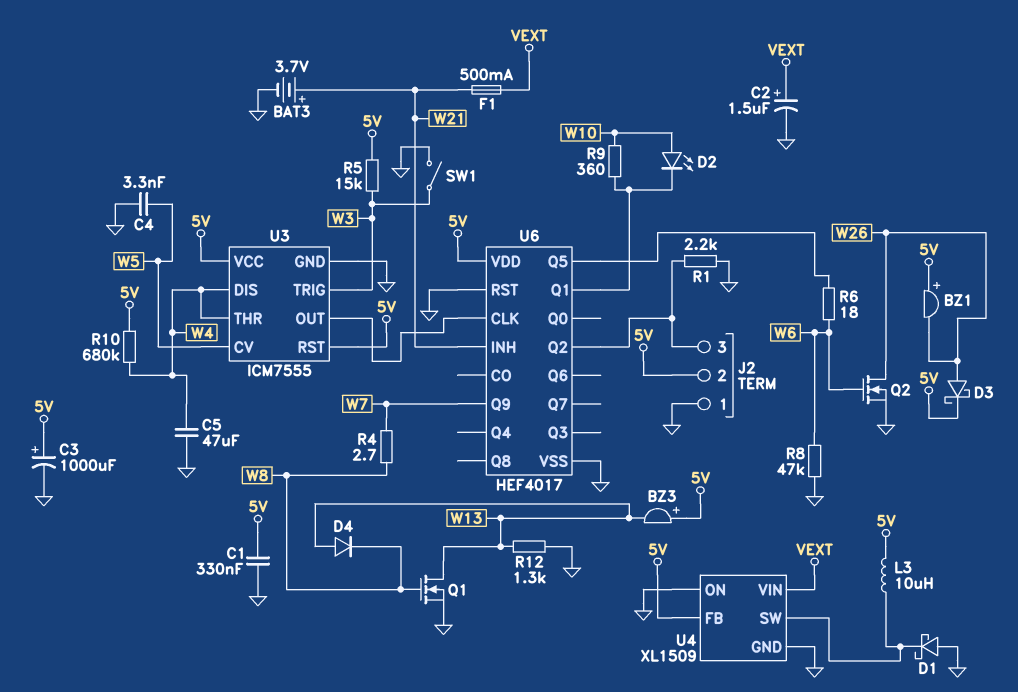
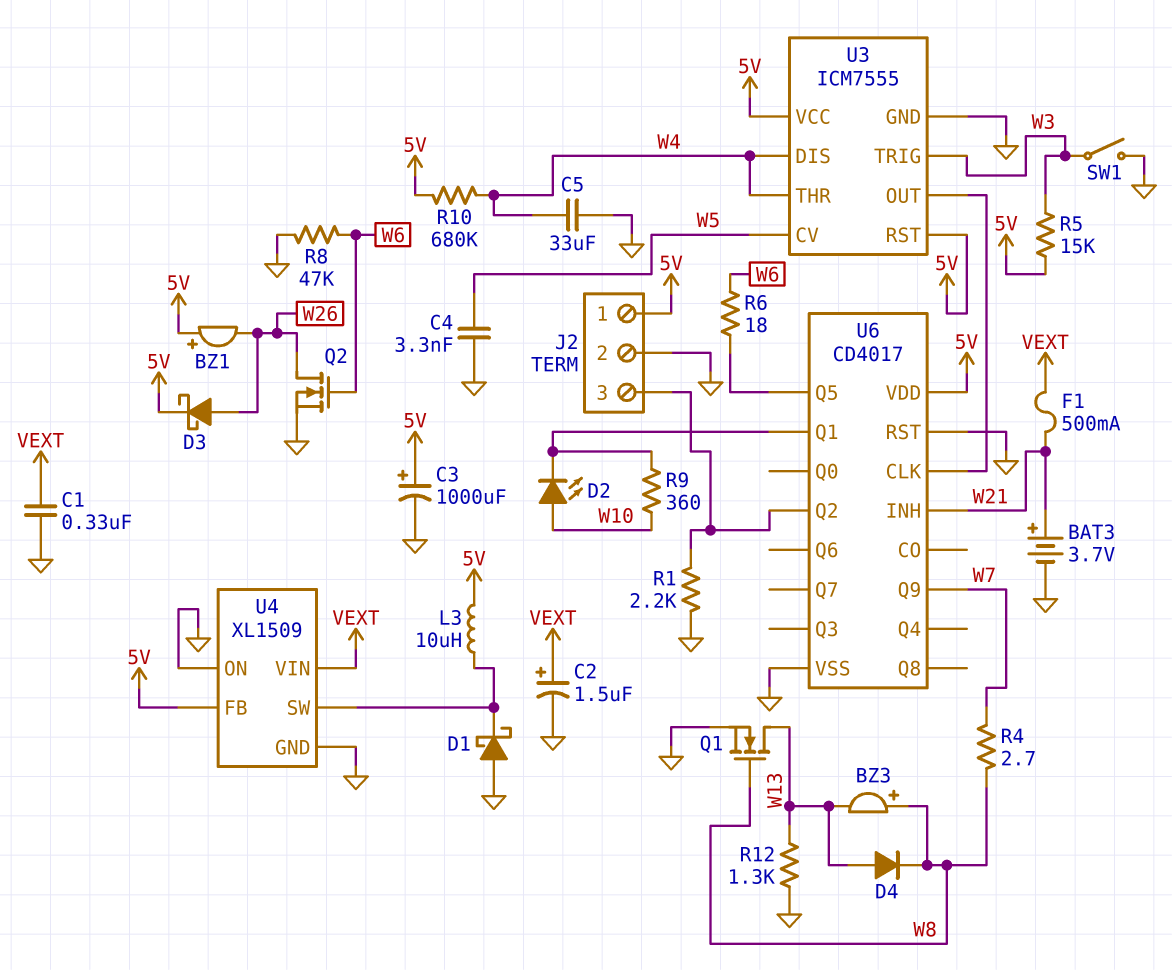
BZ3: buzzer (plus 5V, minus W13) -> buzzer (plus W8, minus W13)
C1: 330nF (5V, GND) -> 330nF (GND, VEXT)
C5: 47uF (GND, W4) -> 33uF (GND, W4)
J2 pin 1: GND -> 5V
J2 pin 2: 5V -> GND
U6: HEF4017 -> CD4017

